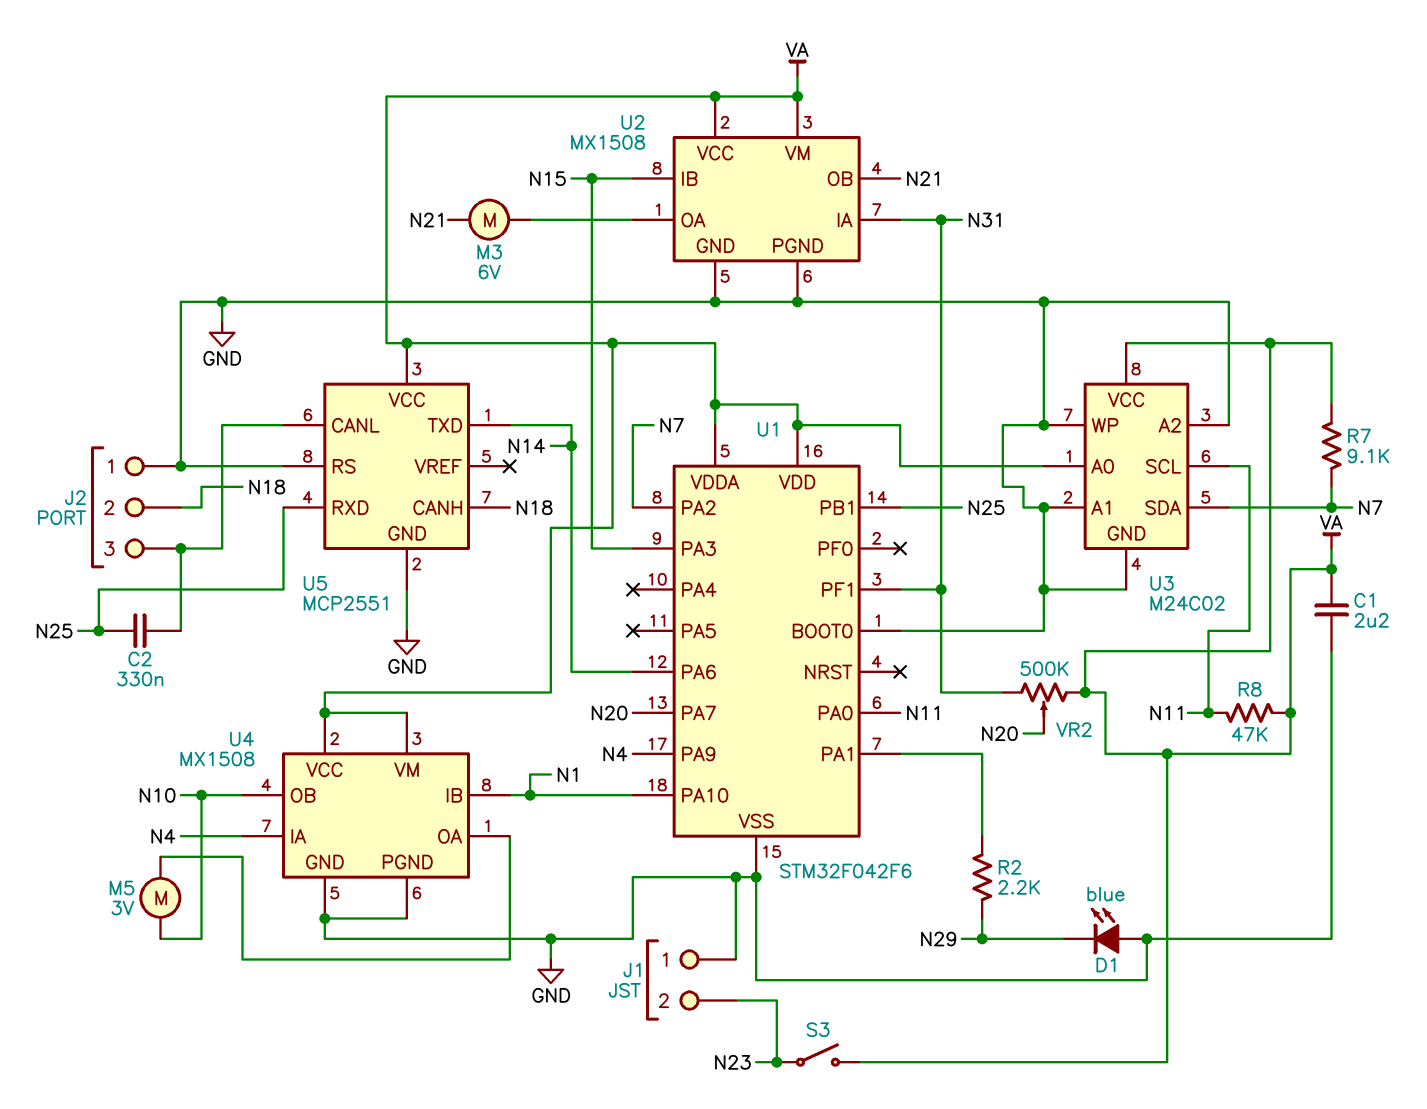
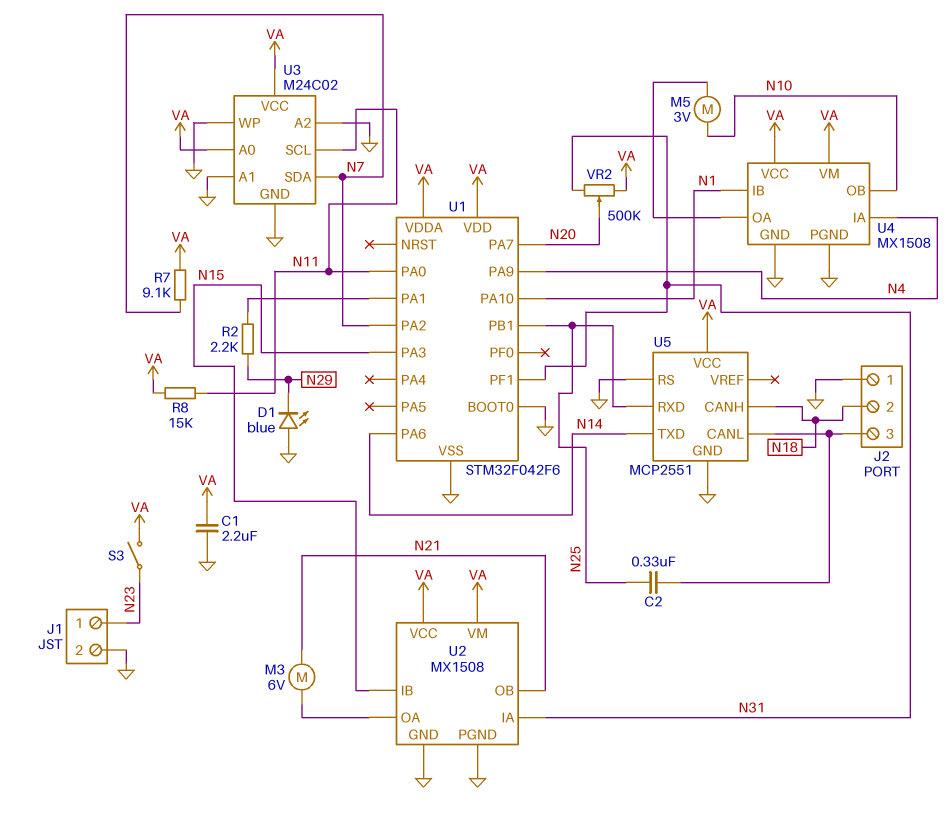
J1 pin 1: GND -> N23
J1 pin 2: N23 -> GND
R8: 47k (N11, VA) -> 15k (N11, VA)

